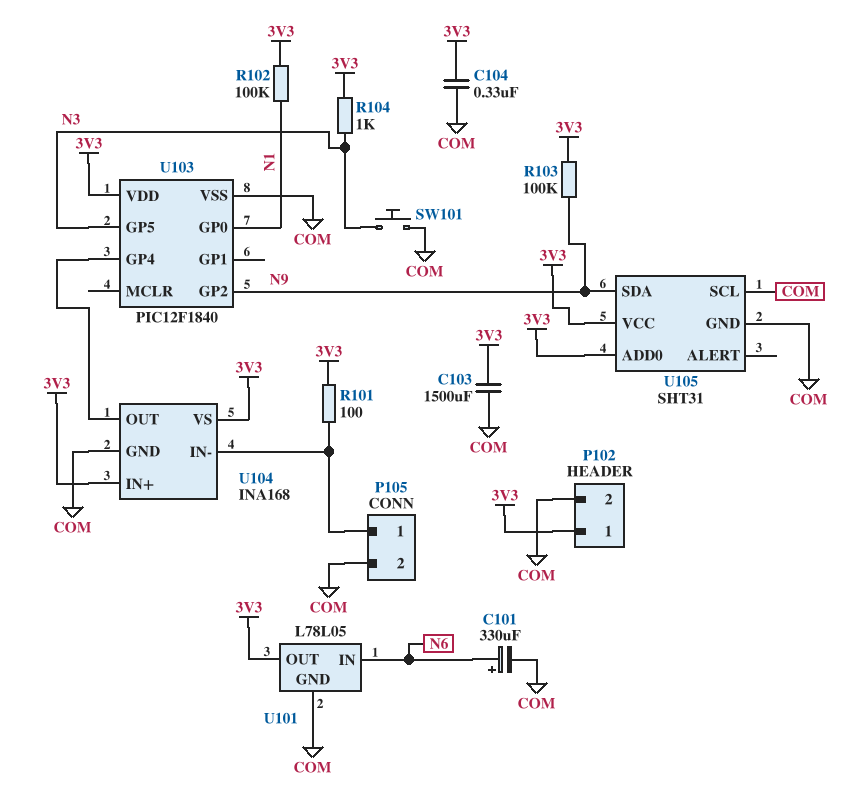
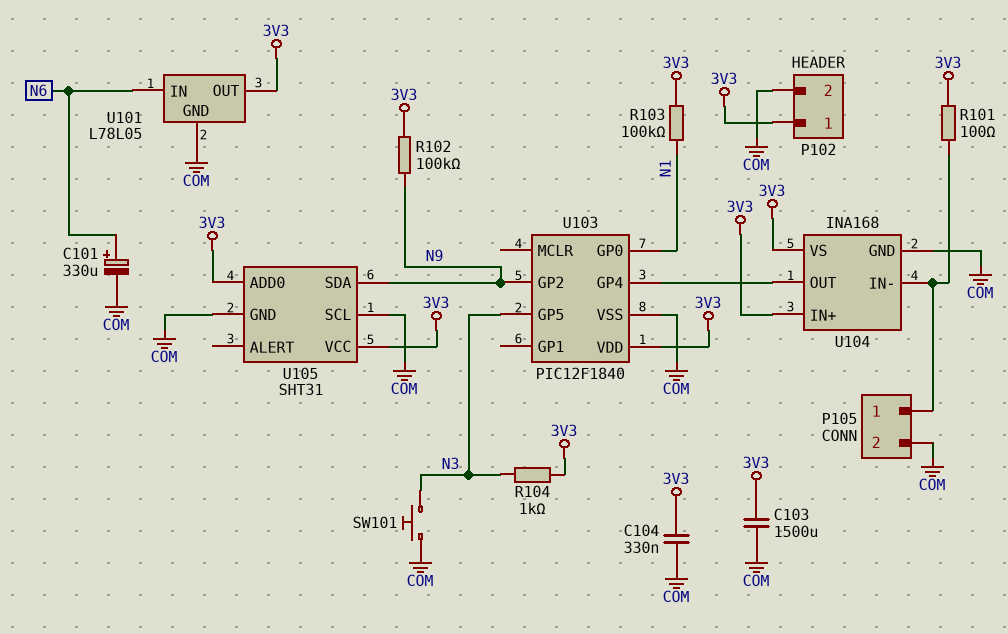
R102: 100k (3V3, N1) -> 100k (3V3, N9)
R103: 100k (3V3, N9) -> 100k (3V3, N1)

